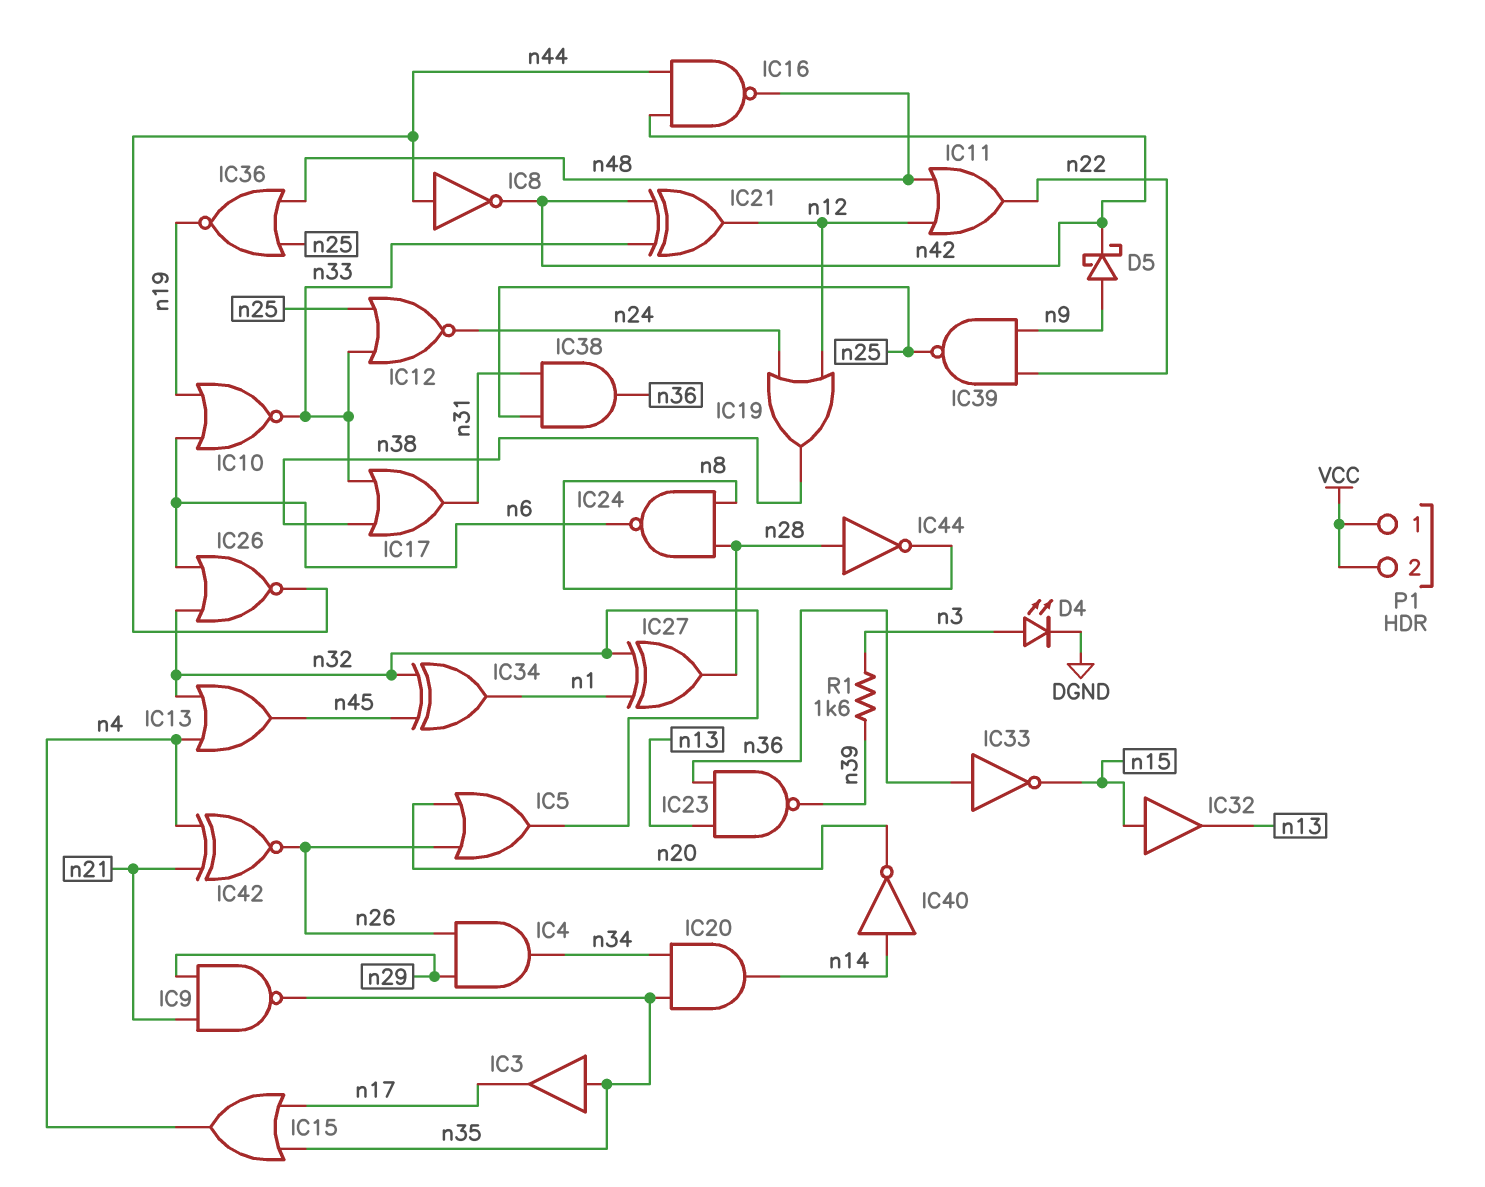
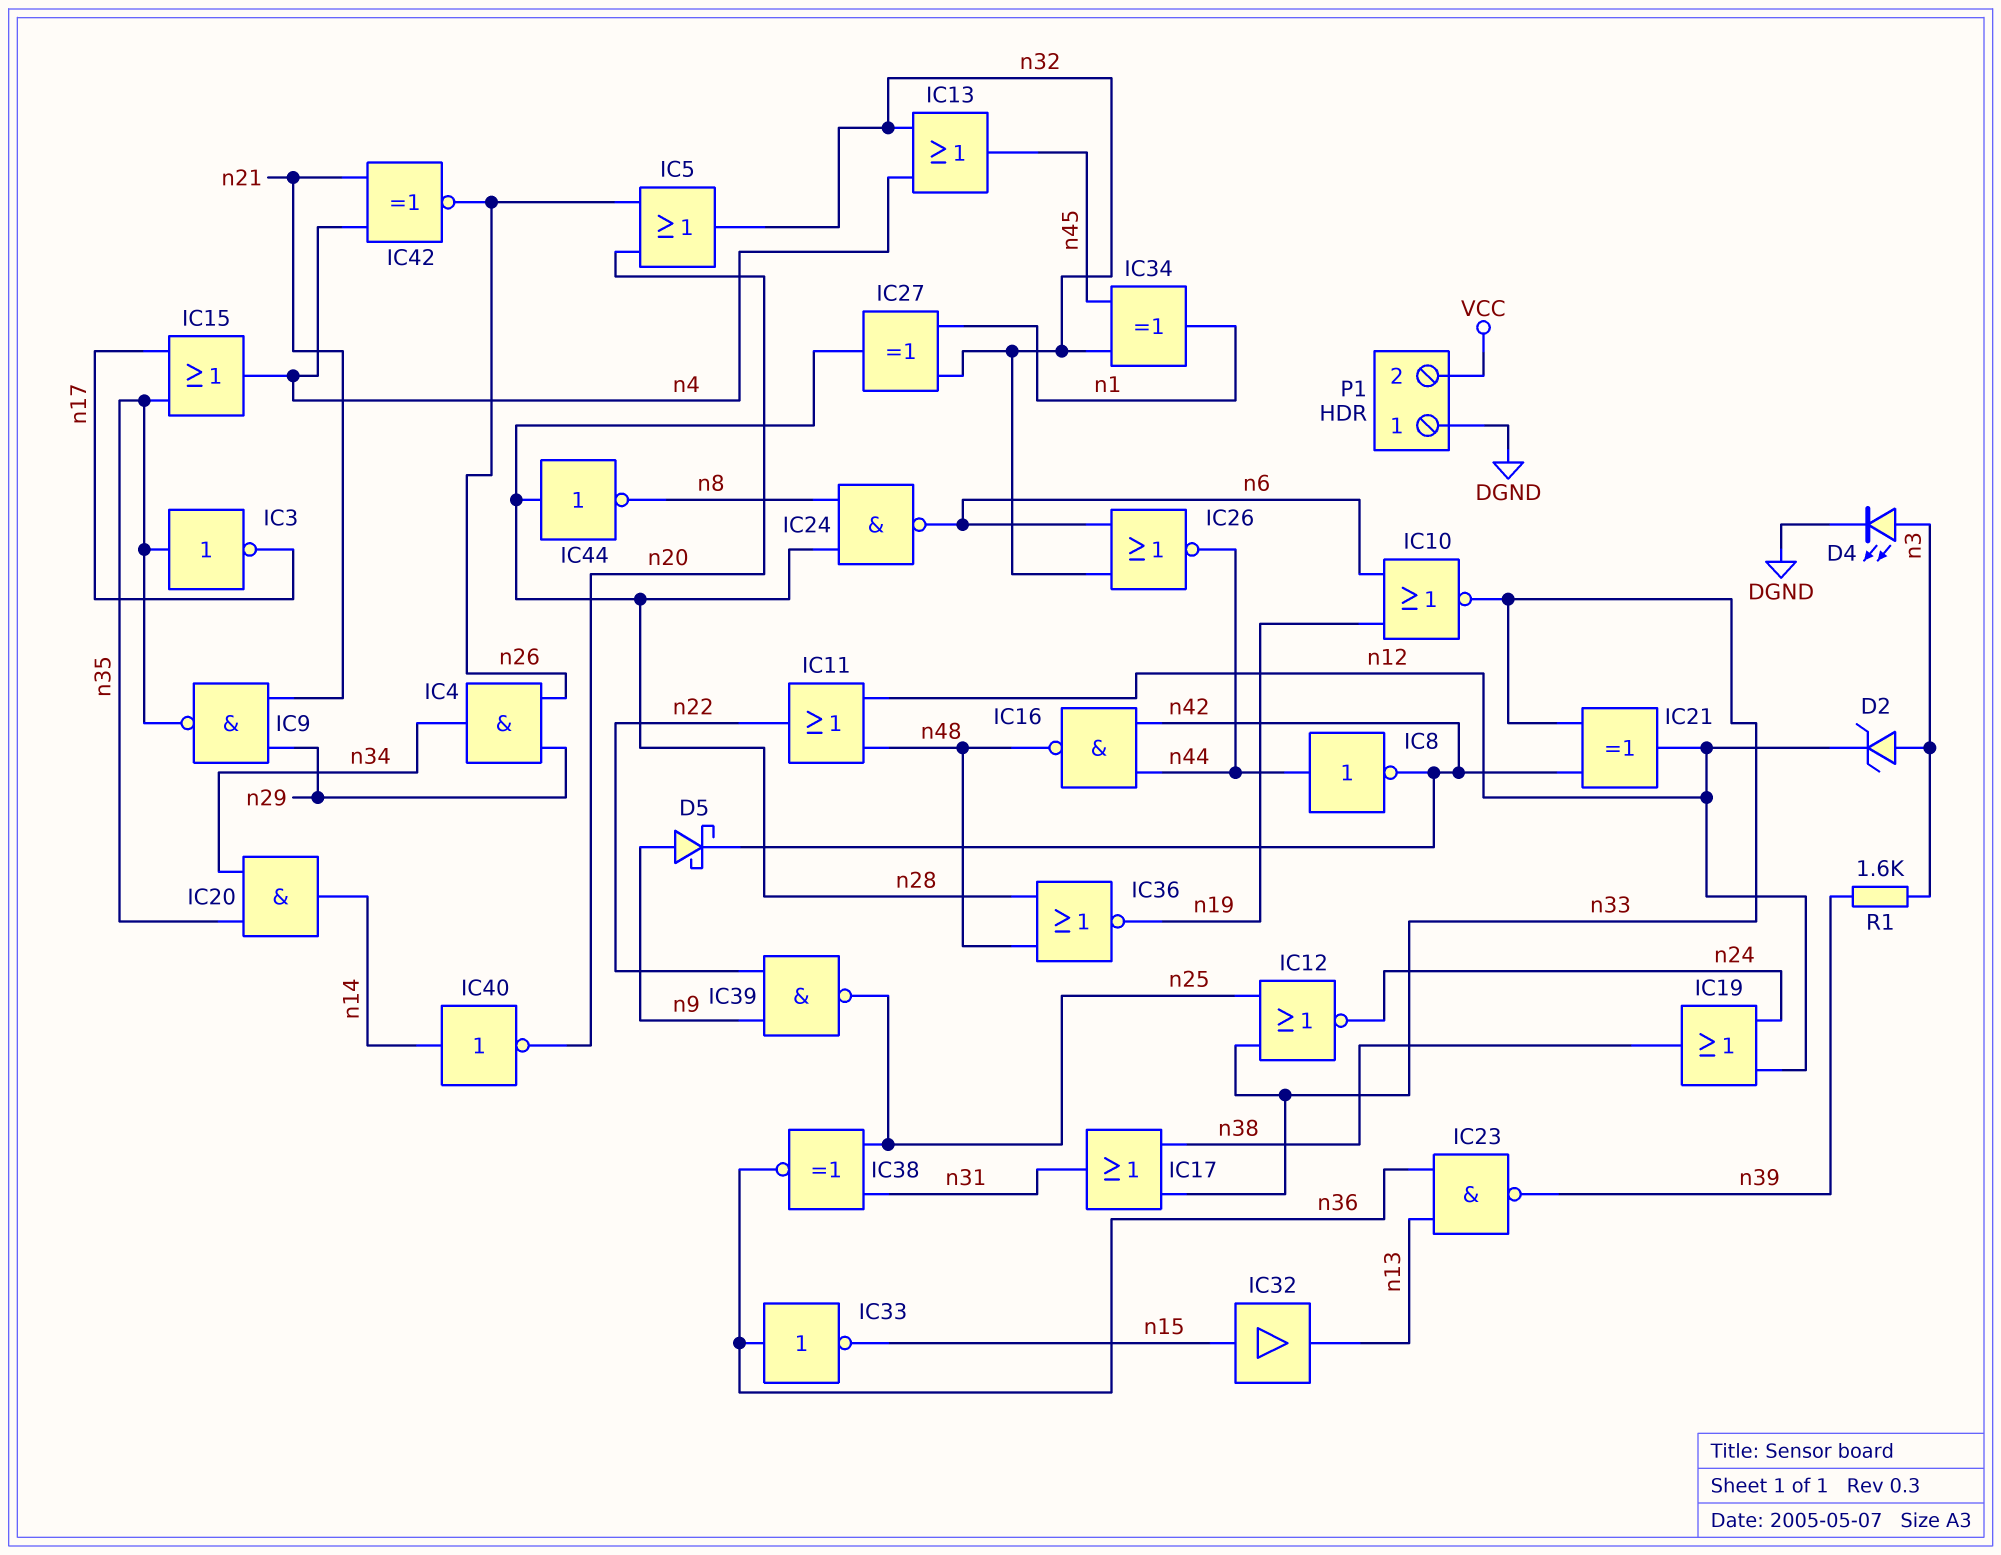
D2: none -> zener (A n3, K n12)
IC3: buffer (in n35, out n17) -> NOT (in n35, out n17)
IC36: NOR (in n25, in n48, out n19) -> NOR (in n28, in n48, out n19)
IC38: AND (in n25, in n31, out n36) -> XNOR (in n25, in n31, out n36)
P1 pin 1: VCC -> DGND

